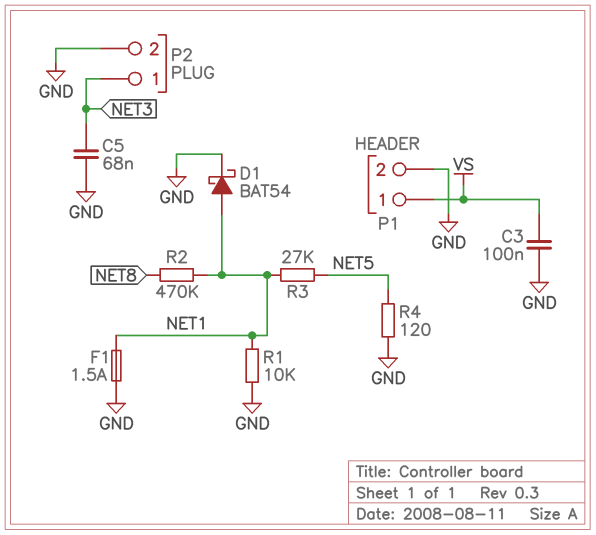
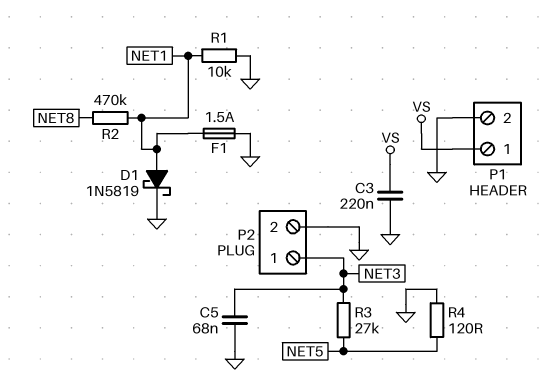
C3: 100nF (GND, VS) -> 220nF (GND, VS)
D1: schottky BAT54 (A NET1, K GND) -> schottky 1N5819 (A NET1, K GND)
R3: 27k (NET1, NET5) -> 27k (NET3, NET5)

